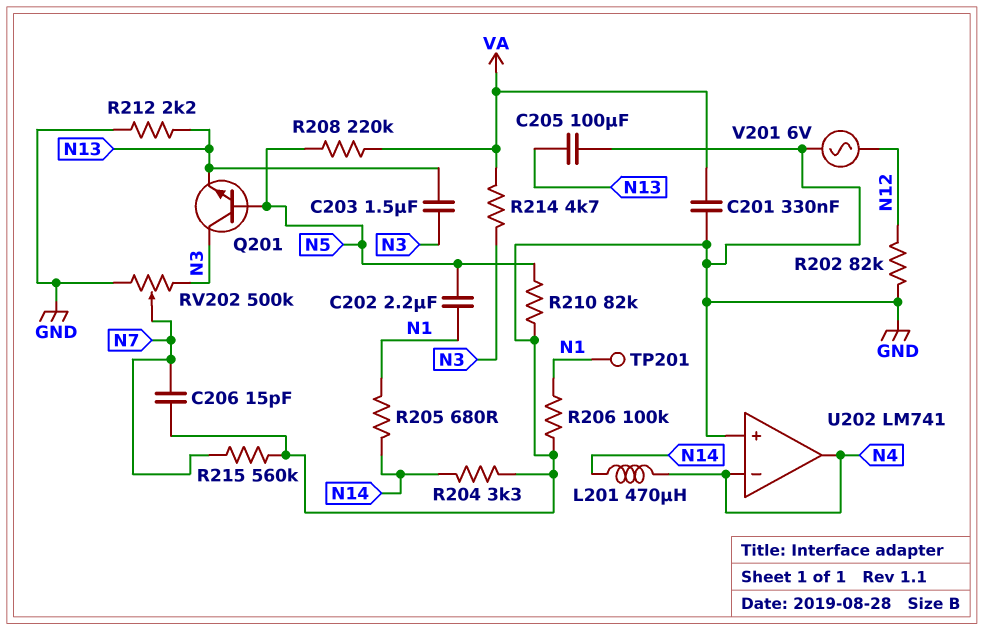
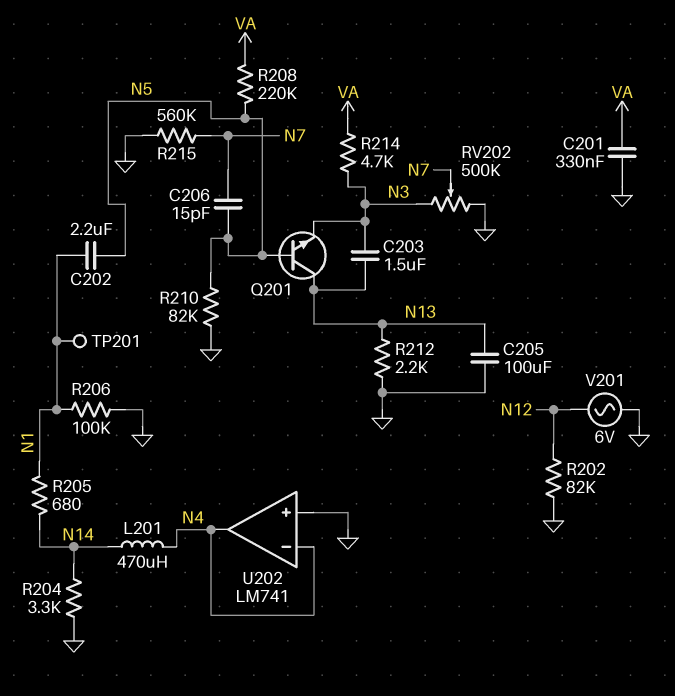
C206: 15pF (GND, N7) -> 15pF (N5, N7)
Q201: NPN (B N5, C N3, E N13) -> NPN (B N5, C N13, E N3)

